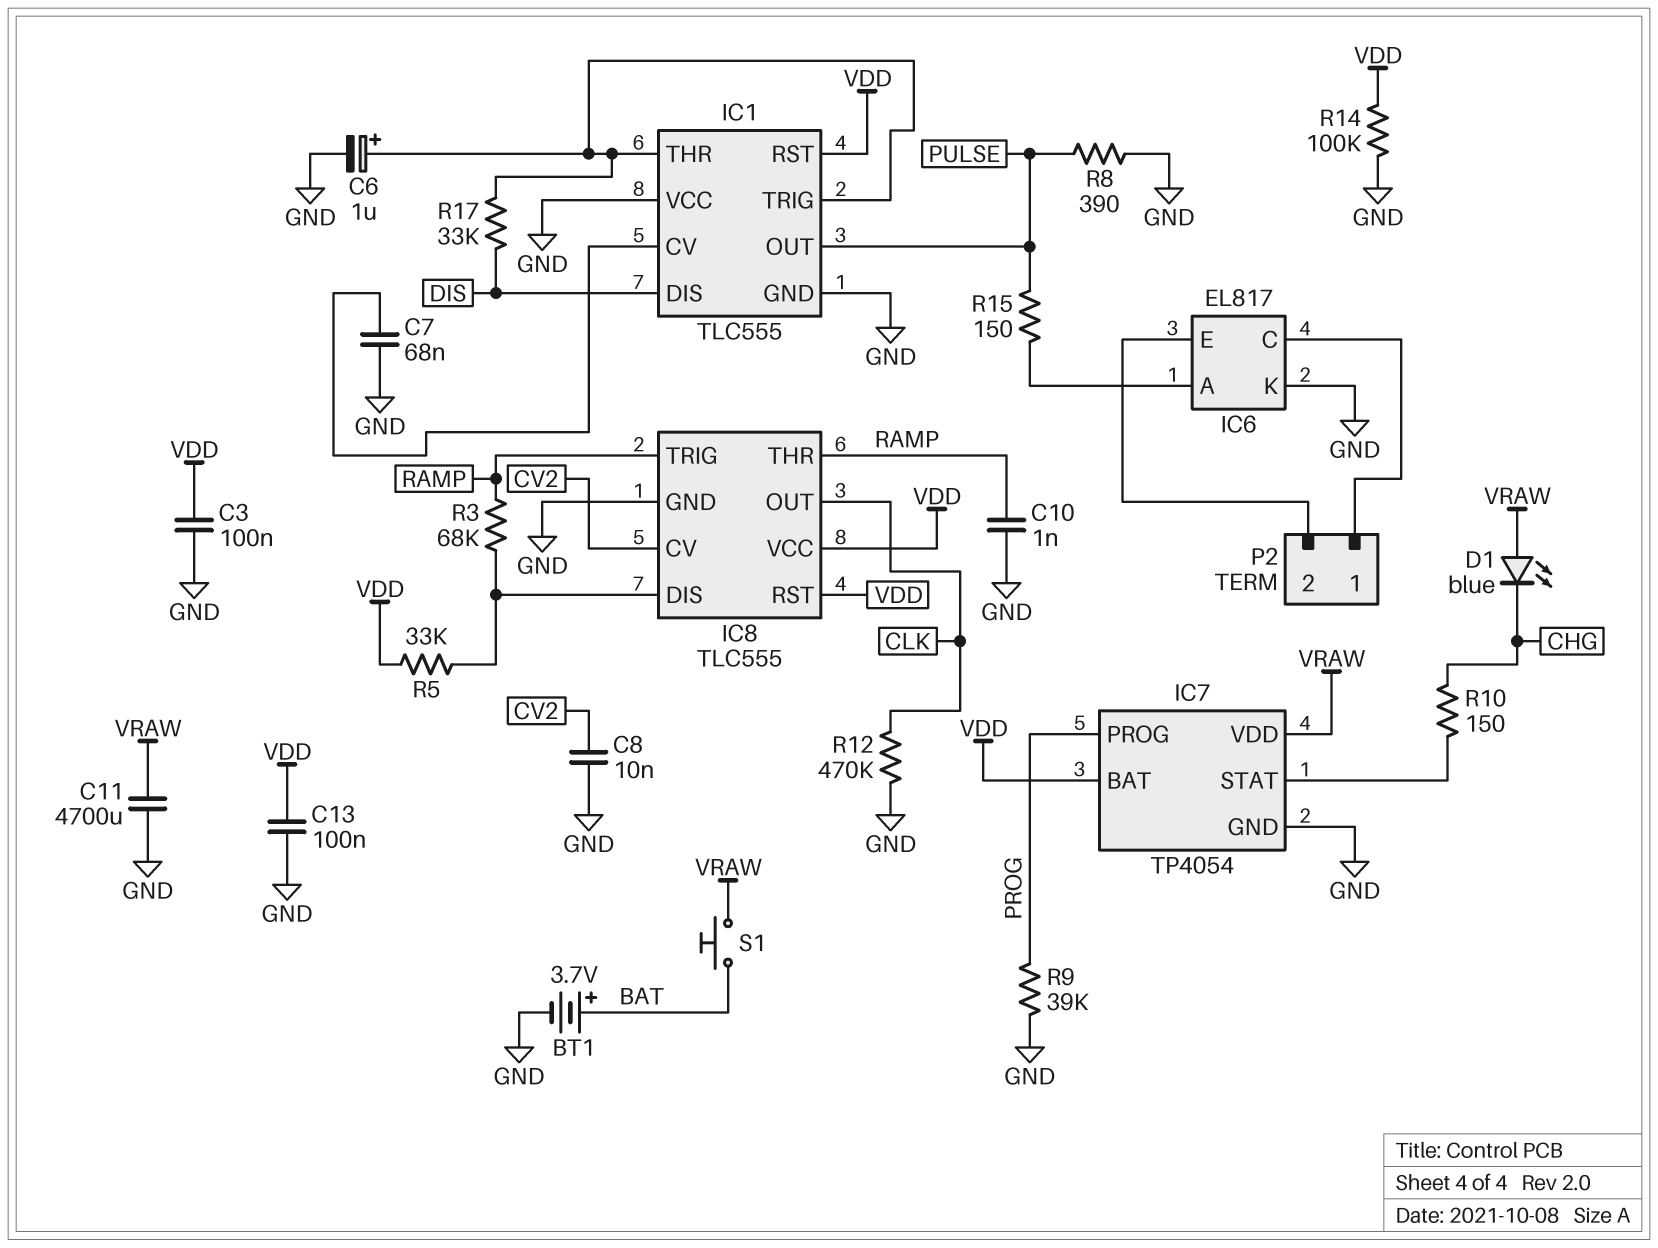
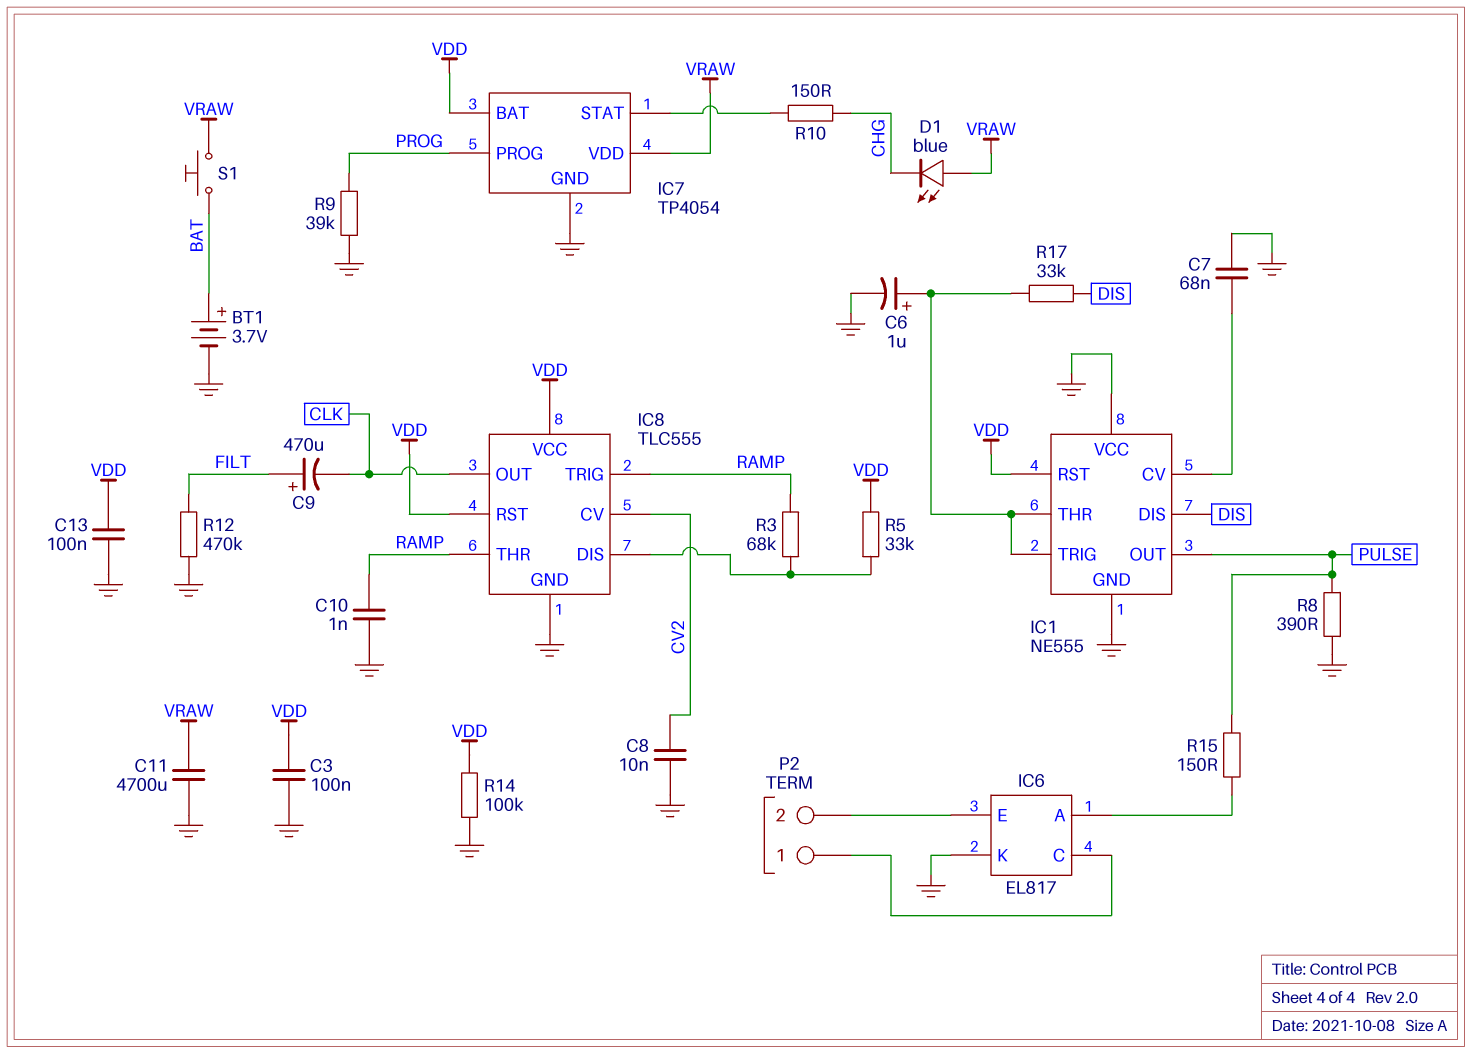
C9: none -> 470uF (plus FILT, minus CLK)
IC1: TLC555 -> NE555
R12: 470k (CLK, GND) -> 470k (FILT, GND)

